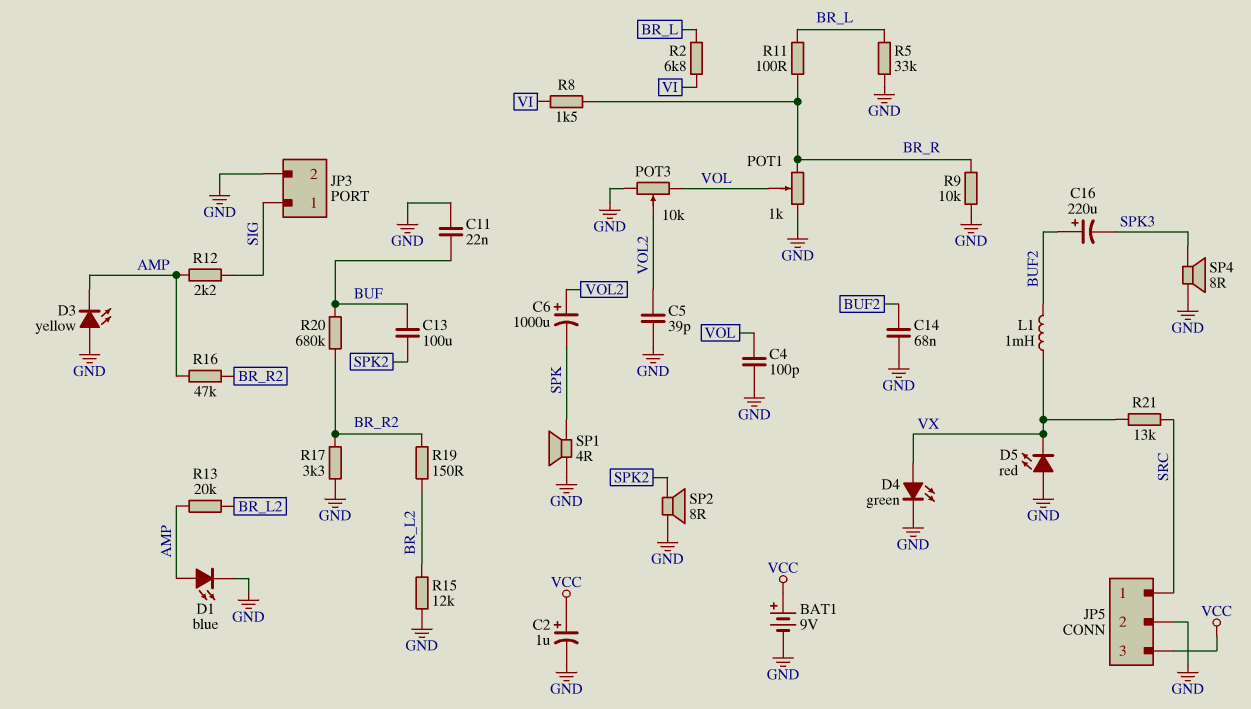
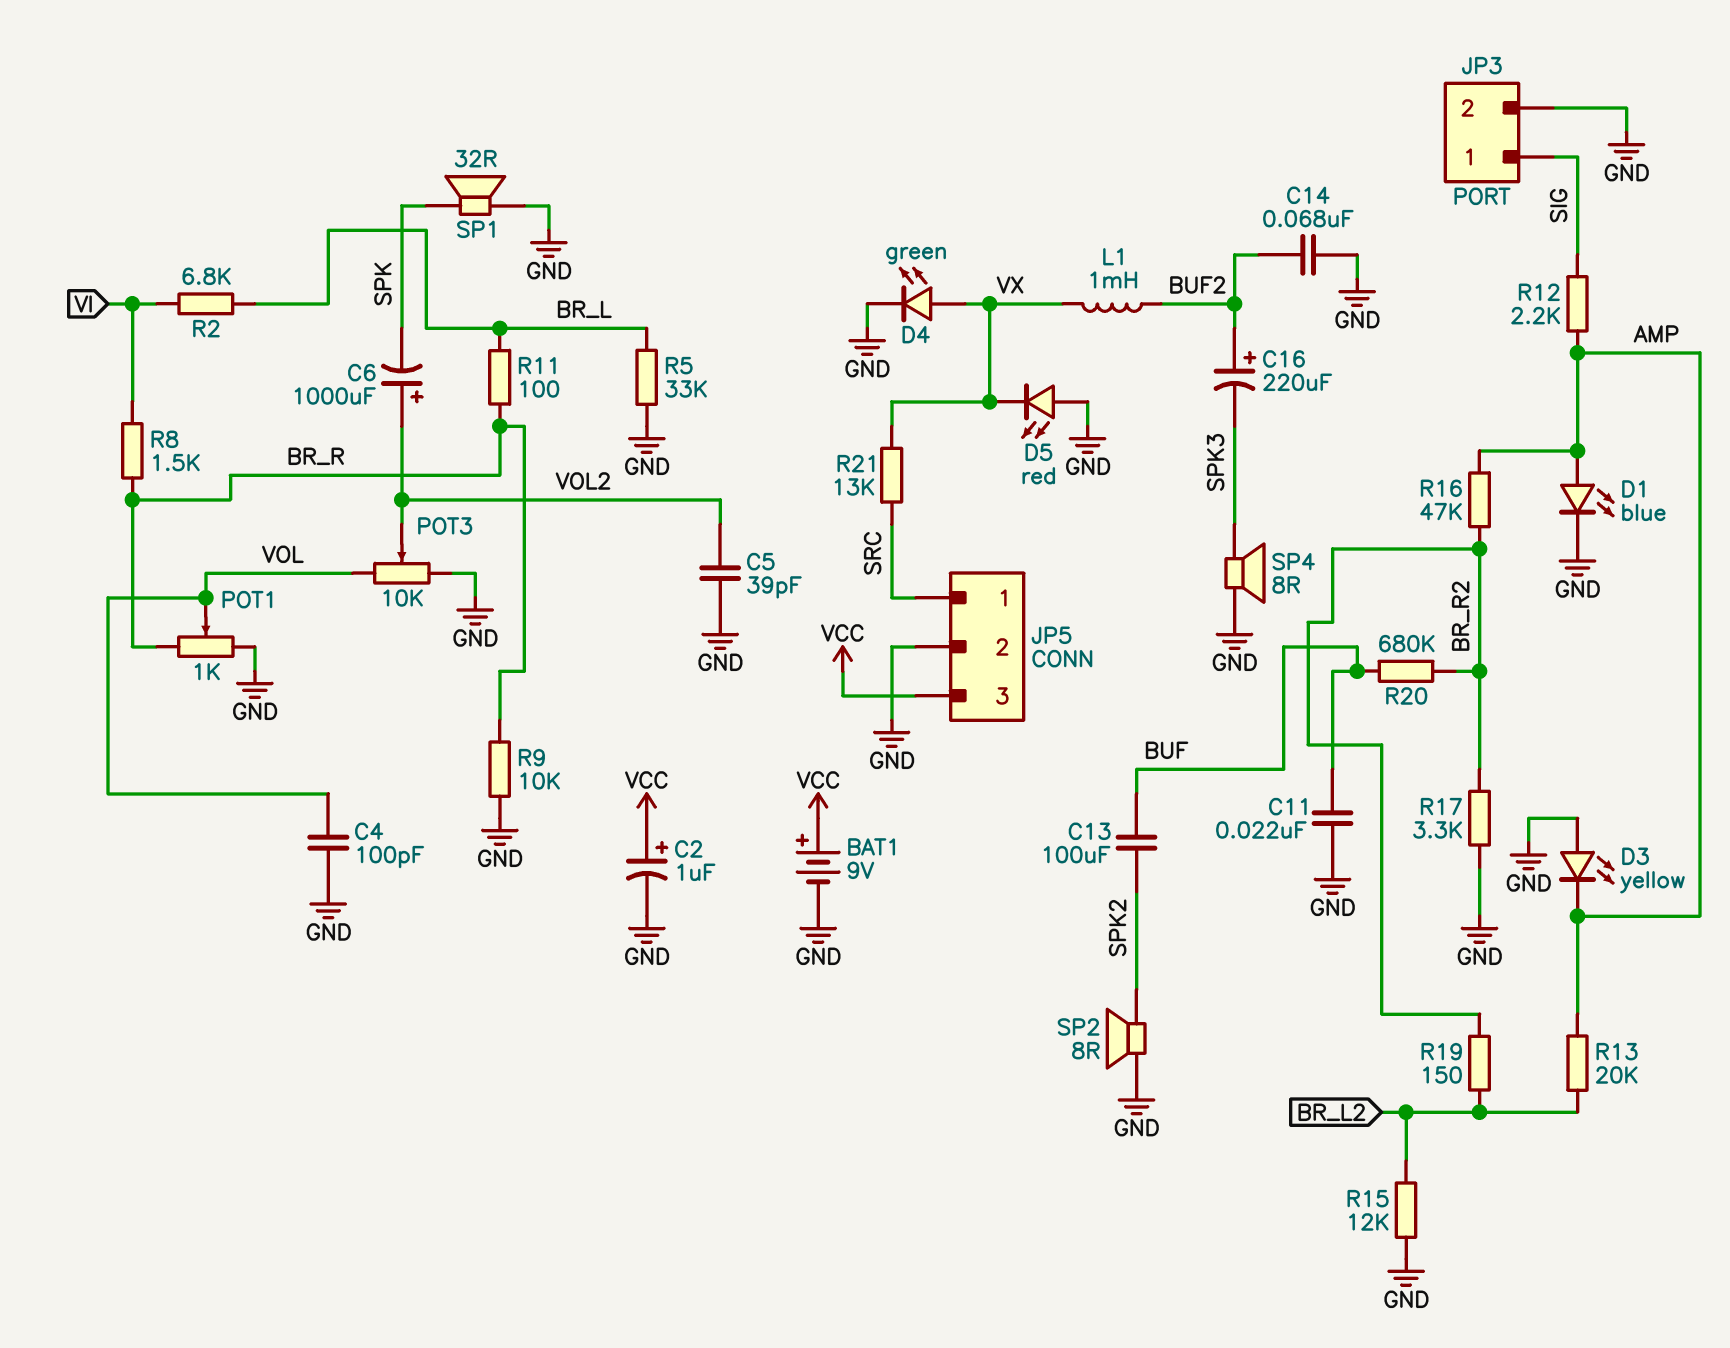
SP1: speaker 4R (GND, SPK) -> speaker 32R (GND, SPK)

